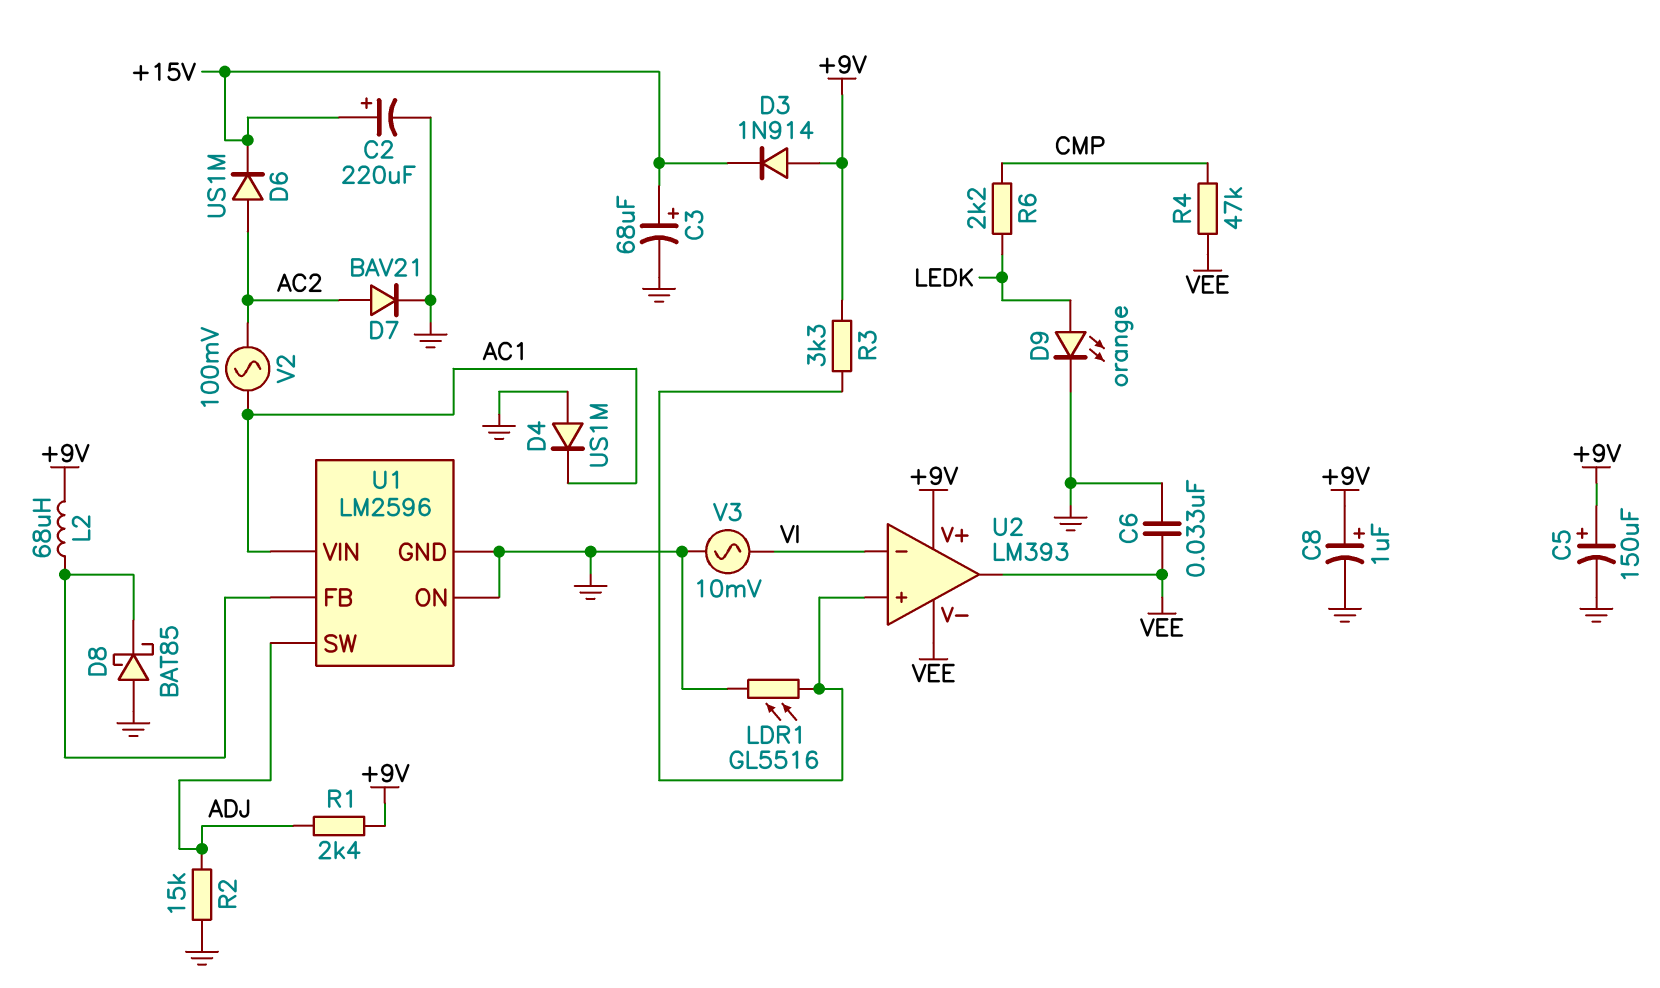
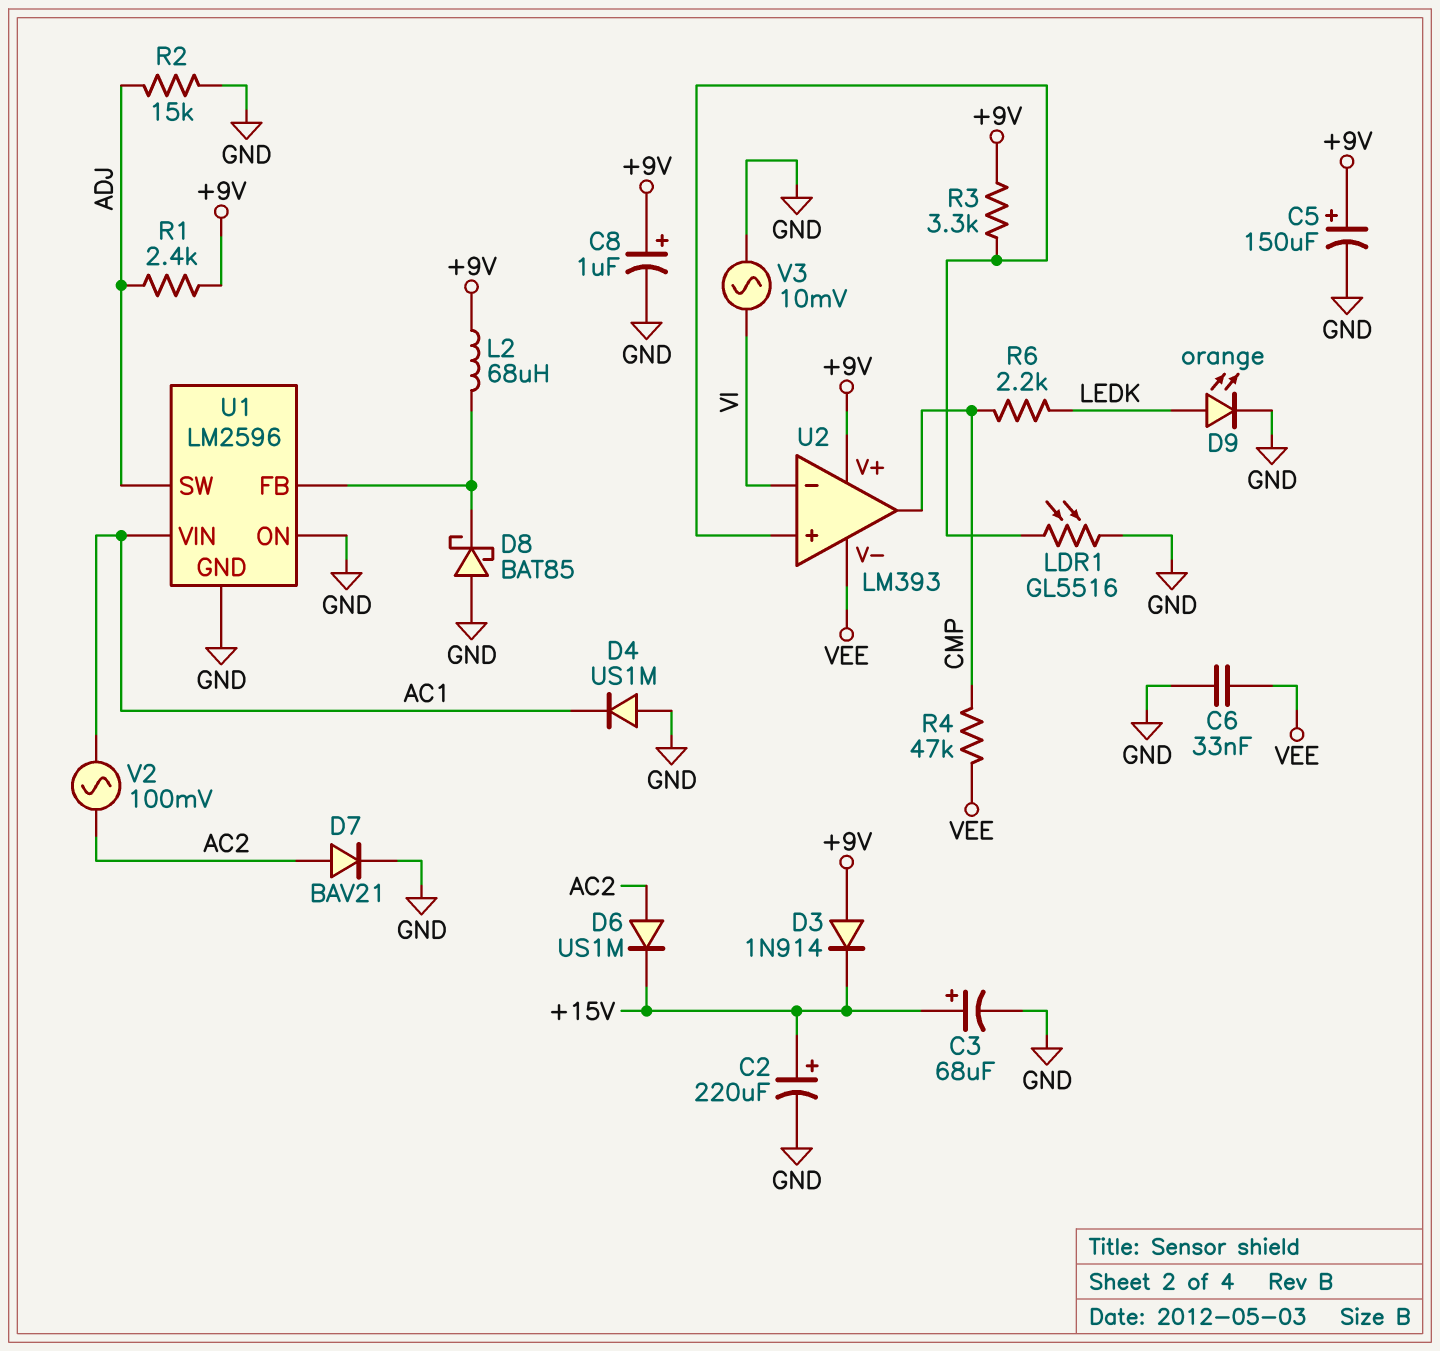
U2 pin out: VEE -> CMP

